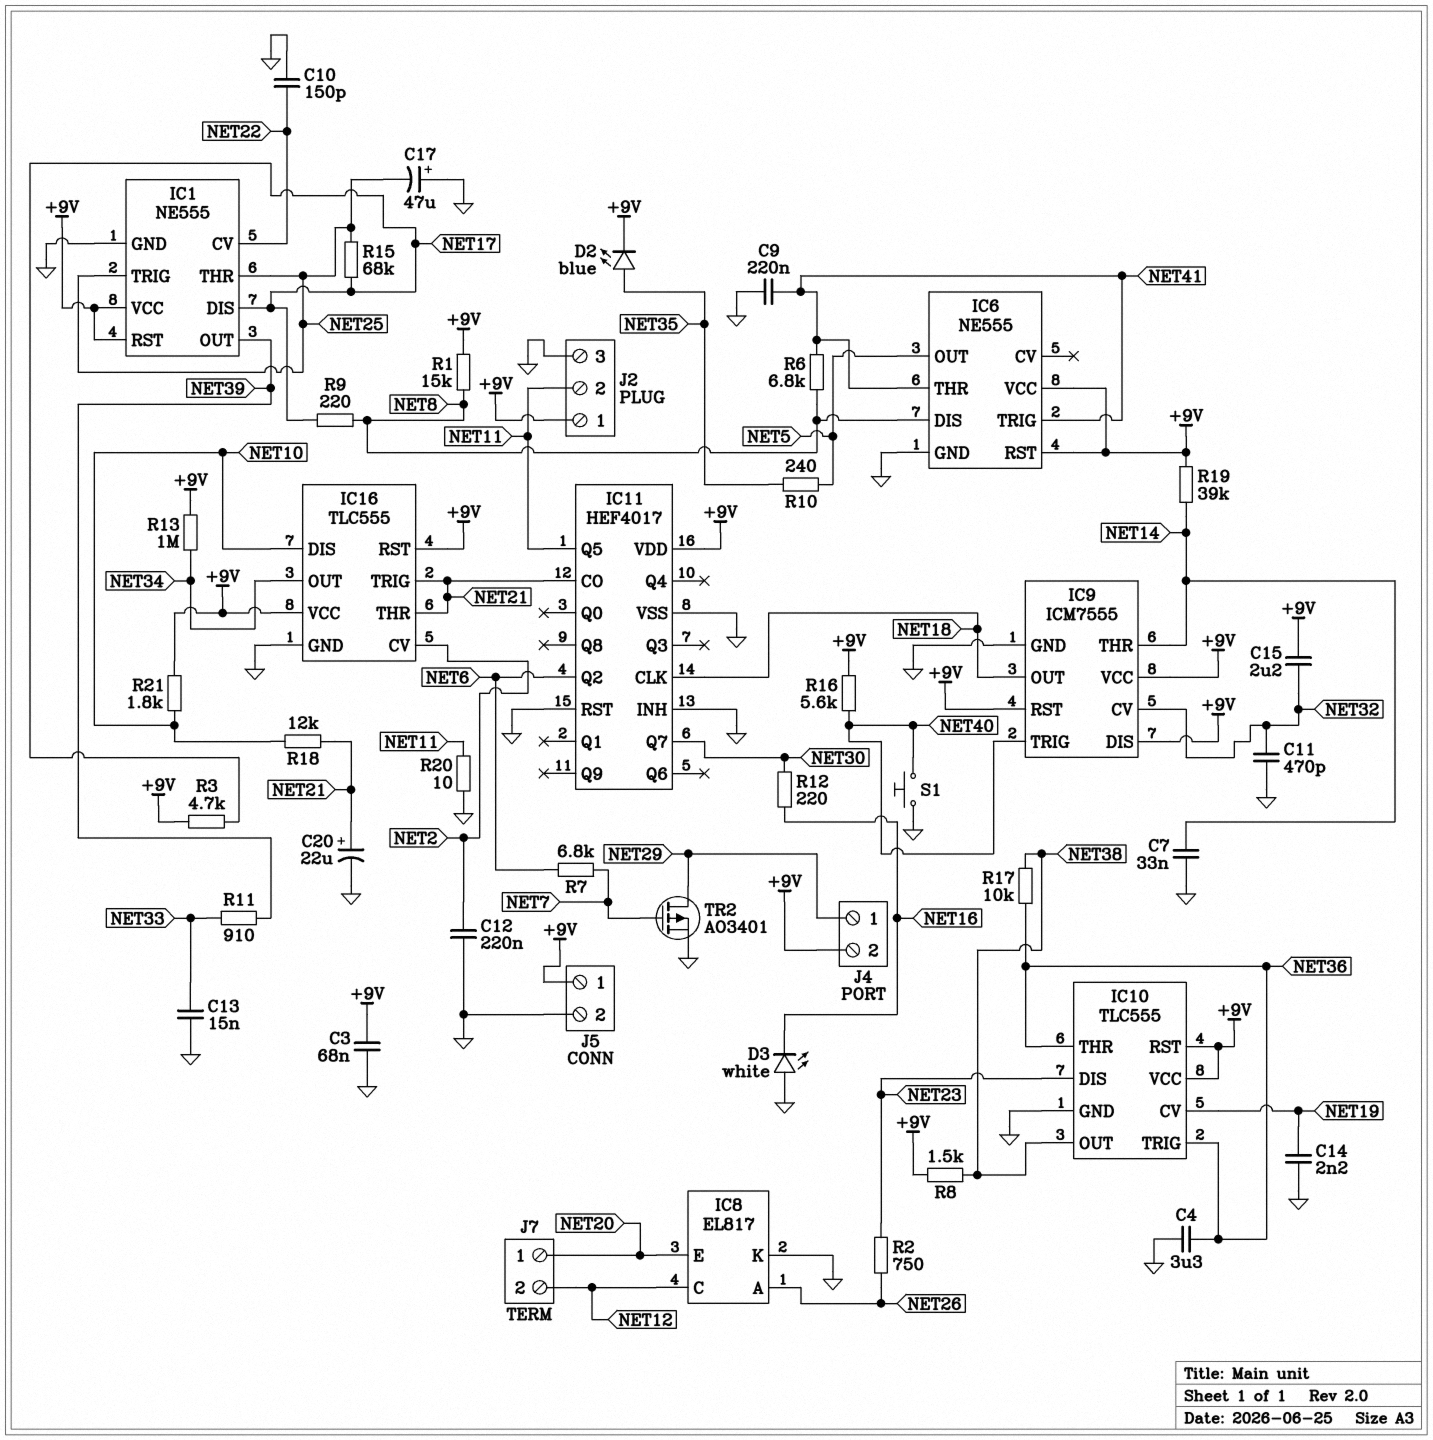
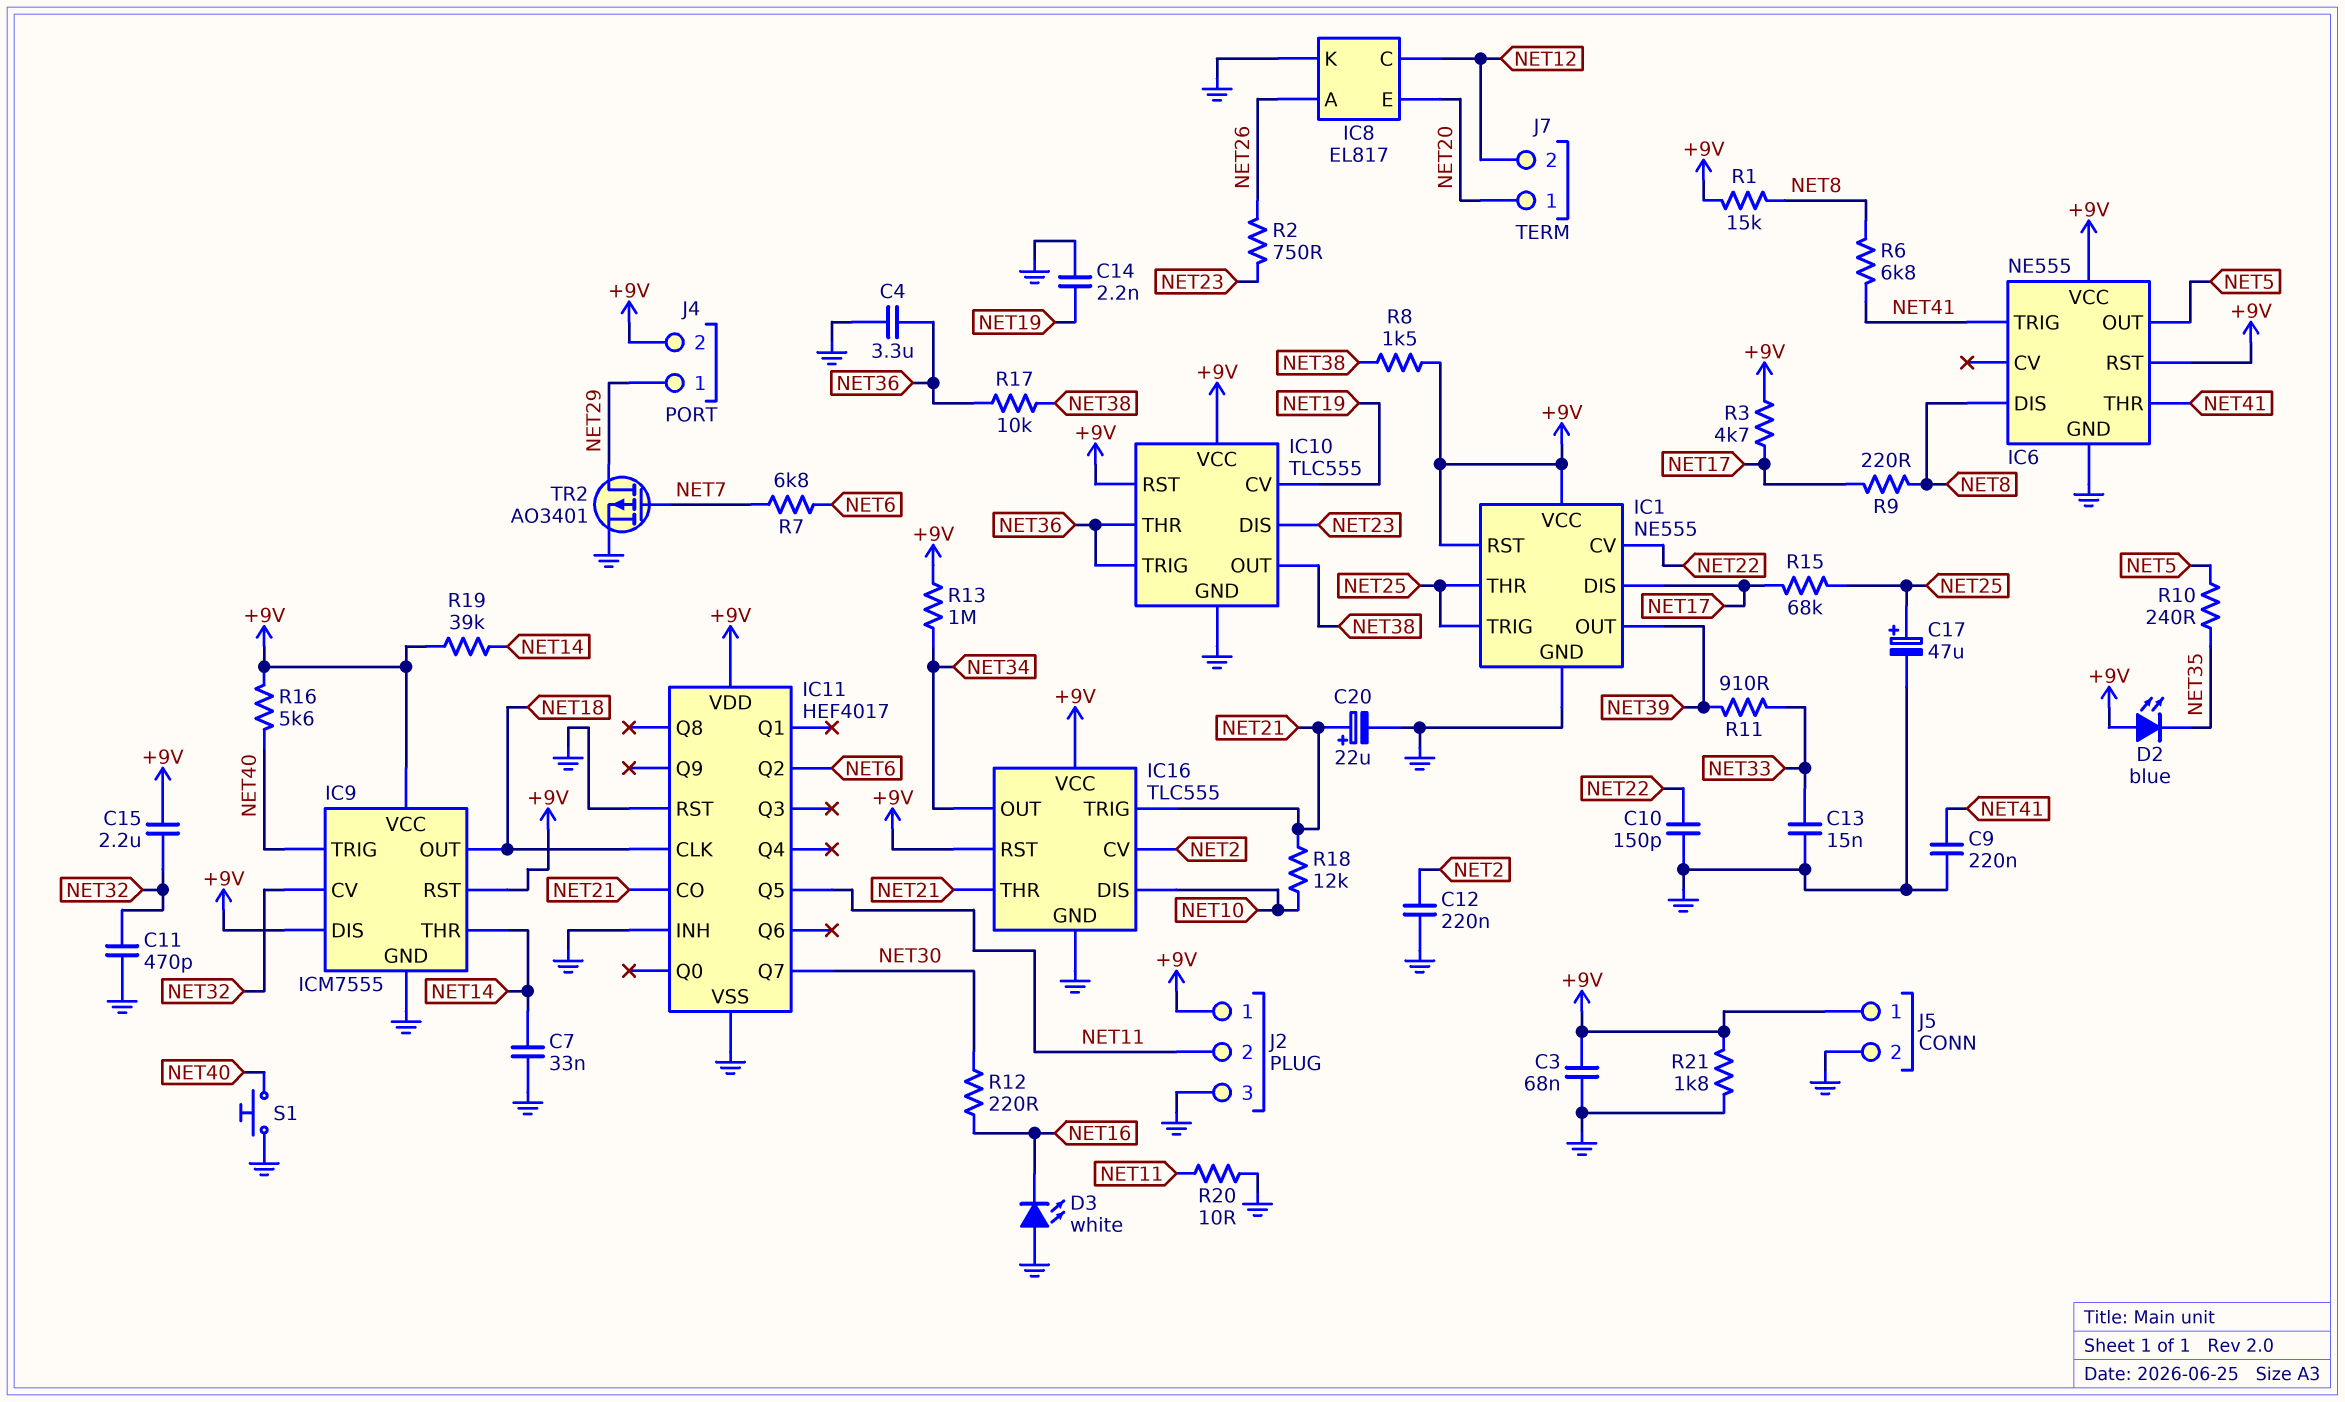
C17: 47uF (plus GND, minus NET25) -> 47uF (plus NET25, minus GND)
D2: LED blue (A NET35, K +9V) -> LED blue (A +9V, K NET35)
R21: 1.8k (+9V, NET10) -> 1.8k (+9V, GND)

